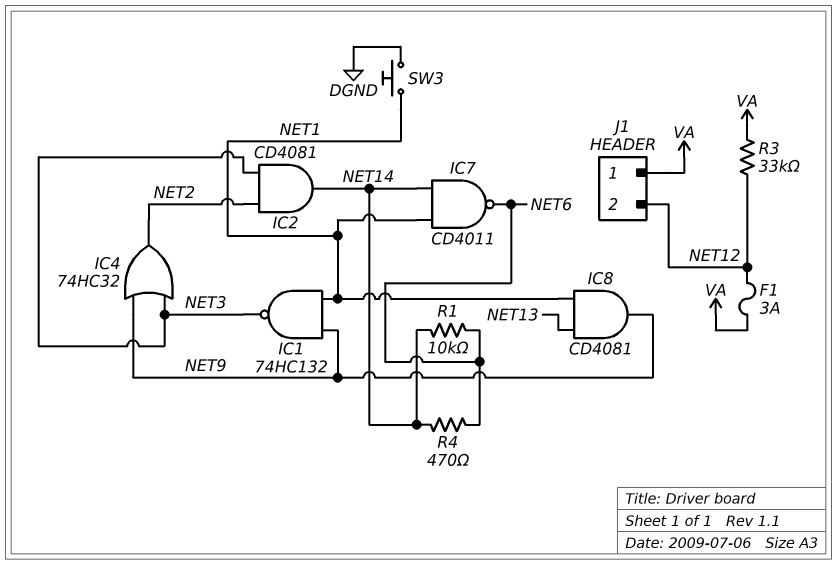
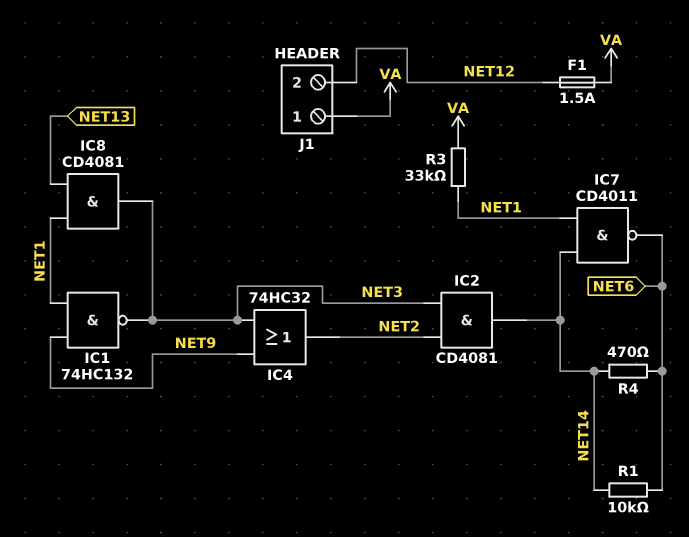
F1: 3A (NET12, VA) -> 1.5A (NET12, VA)
IC8: AND CD4081 (in NET1, in NET13, out NET9) -> AND CD4081 (in NET1, in NET13, out NET3)
R3: 33k (NET12, VA) -> 33k (NET1, VA)
SW3: button (DGND, NET1) -> none

